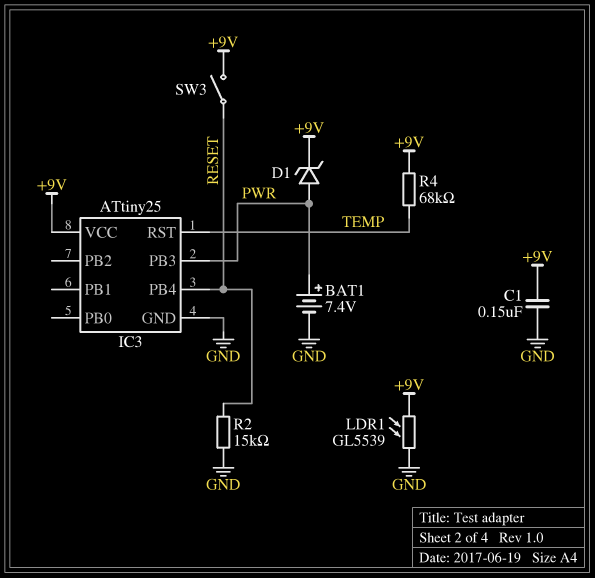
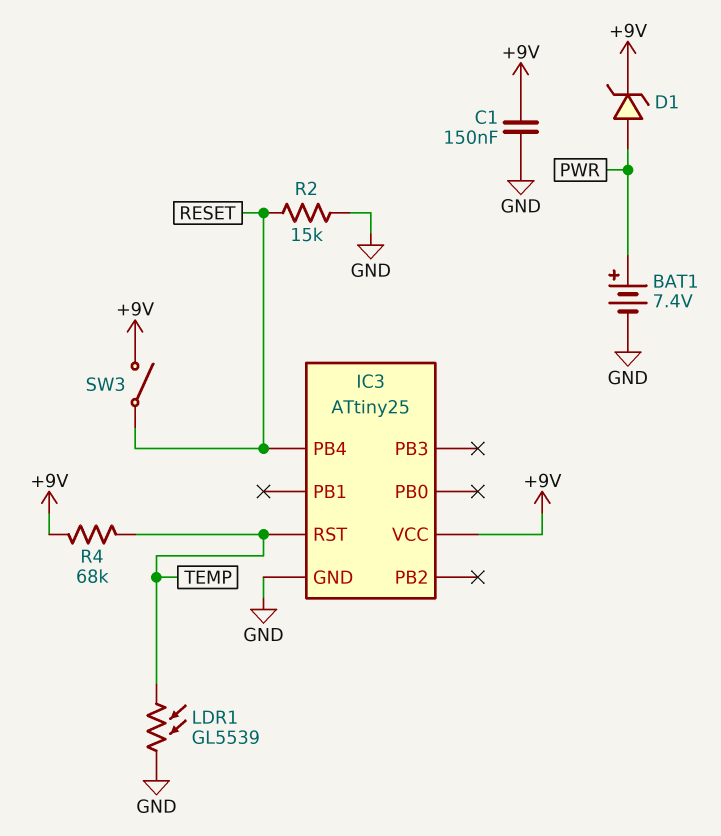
IC3 pin PB3: PWR -> none
LDR1: GL5539 (+9V, GND) -> GL5539 (GND, TEMP)

